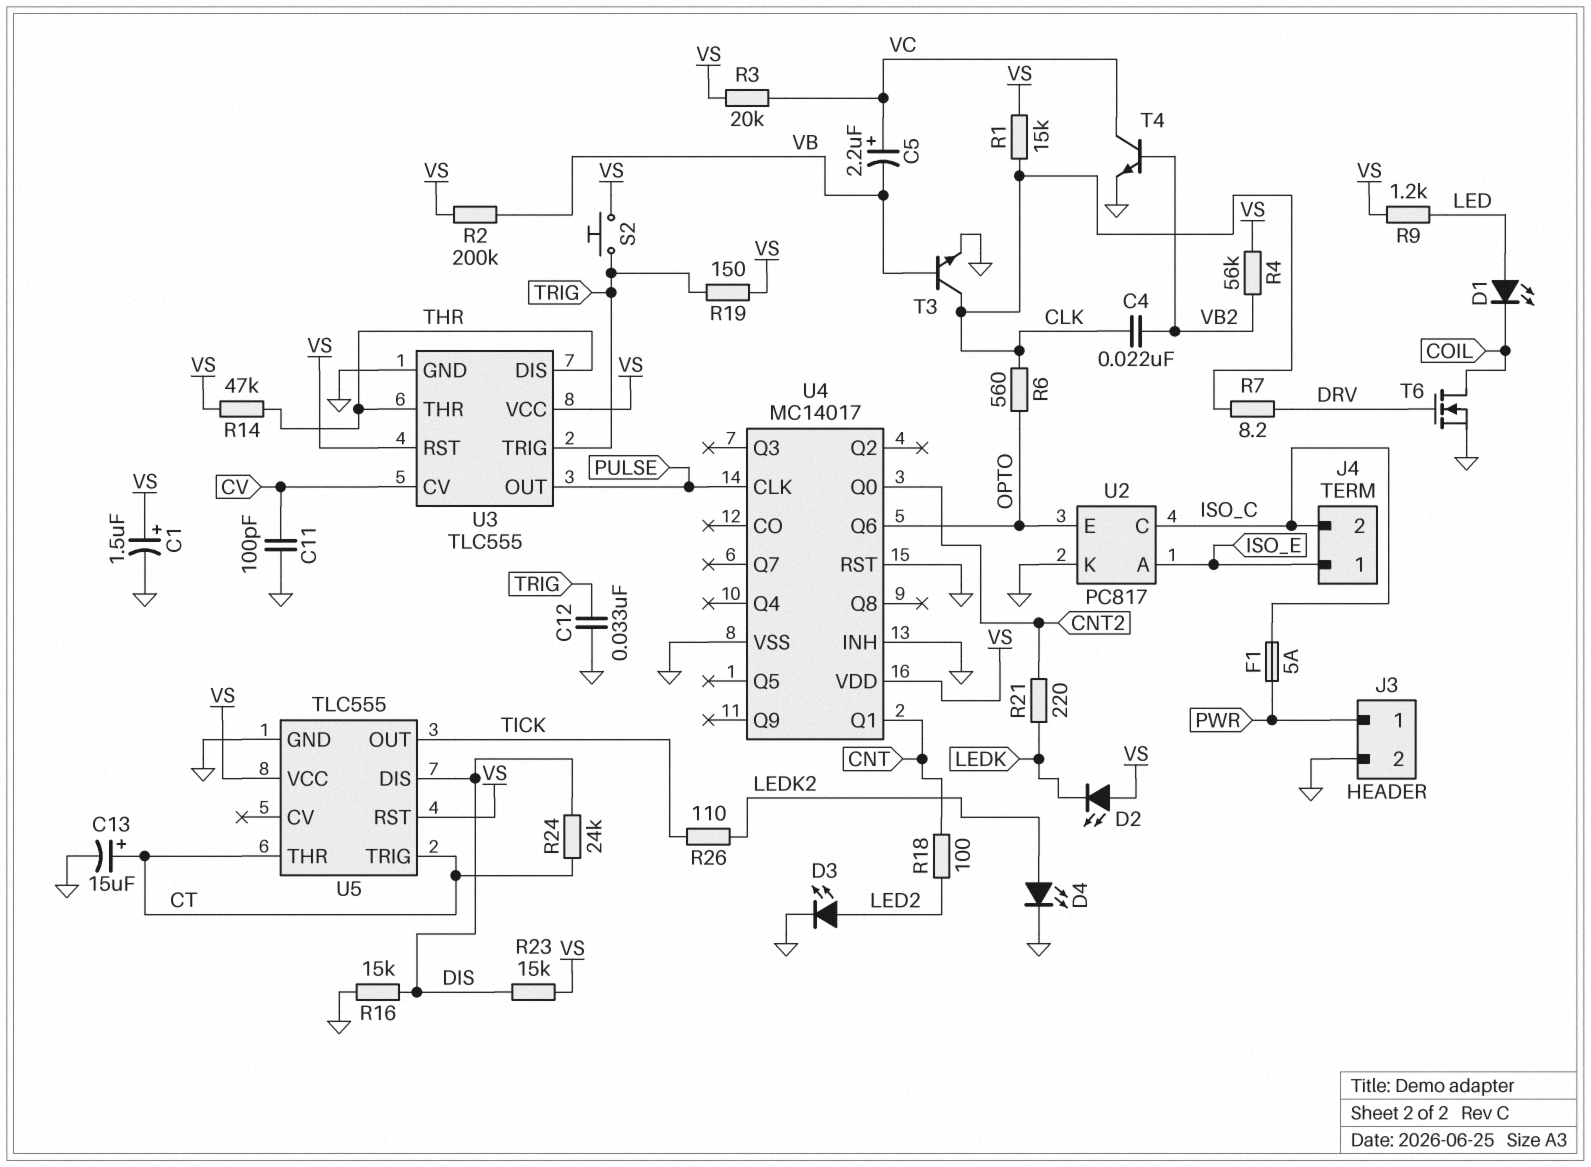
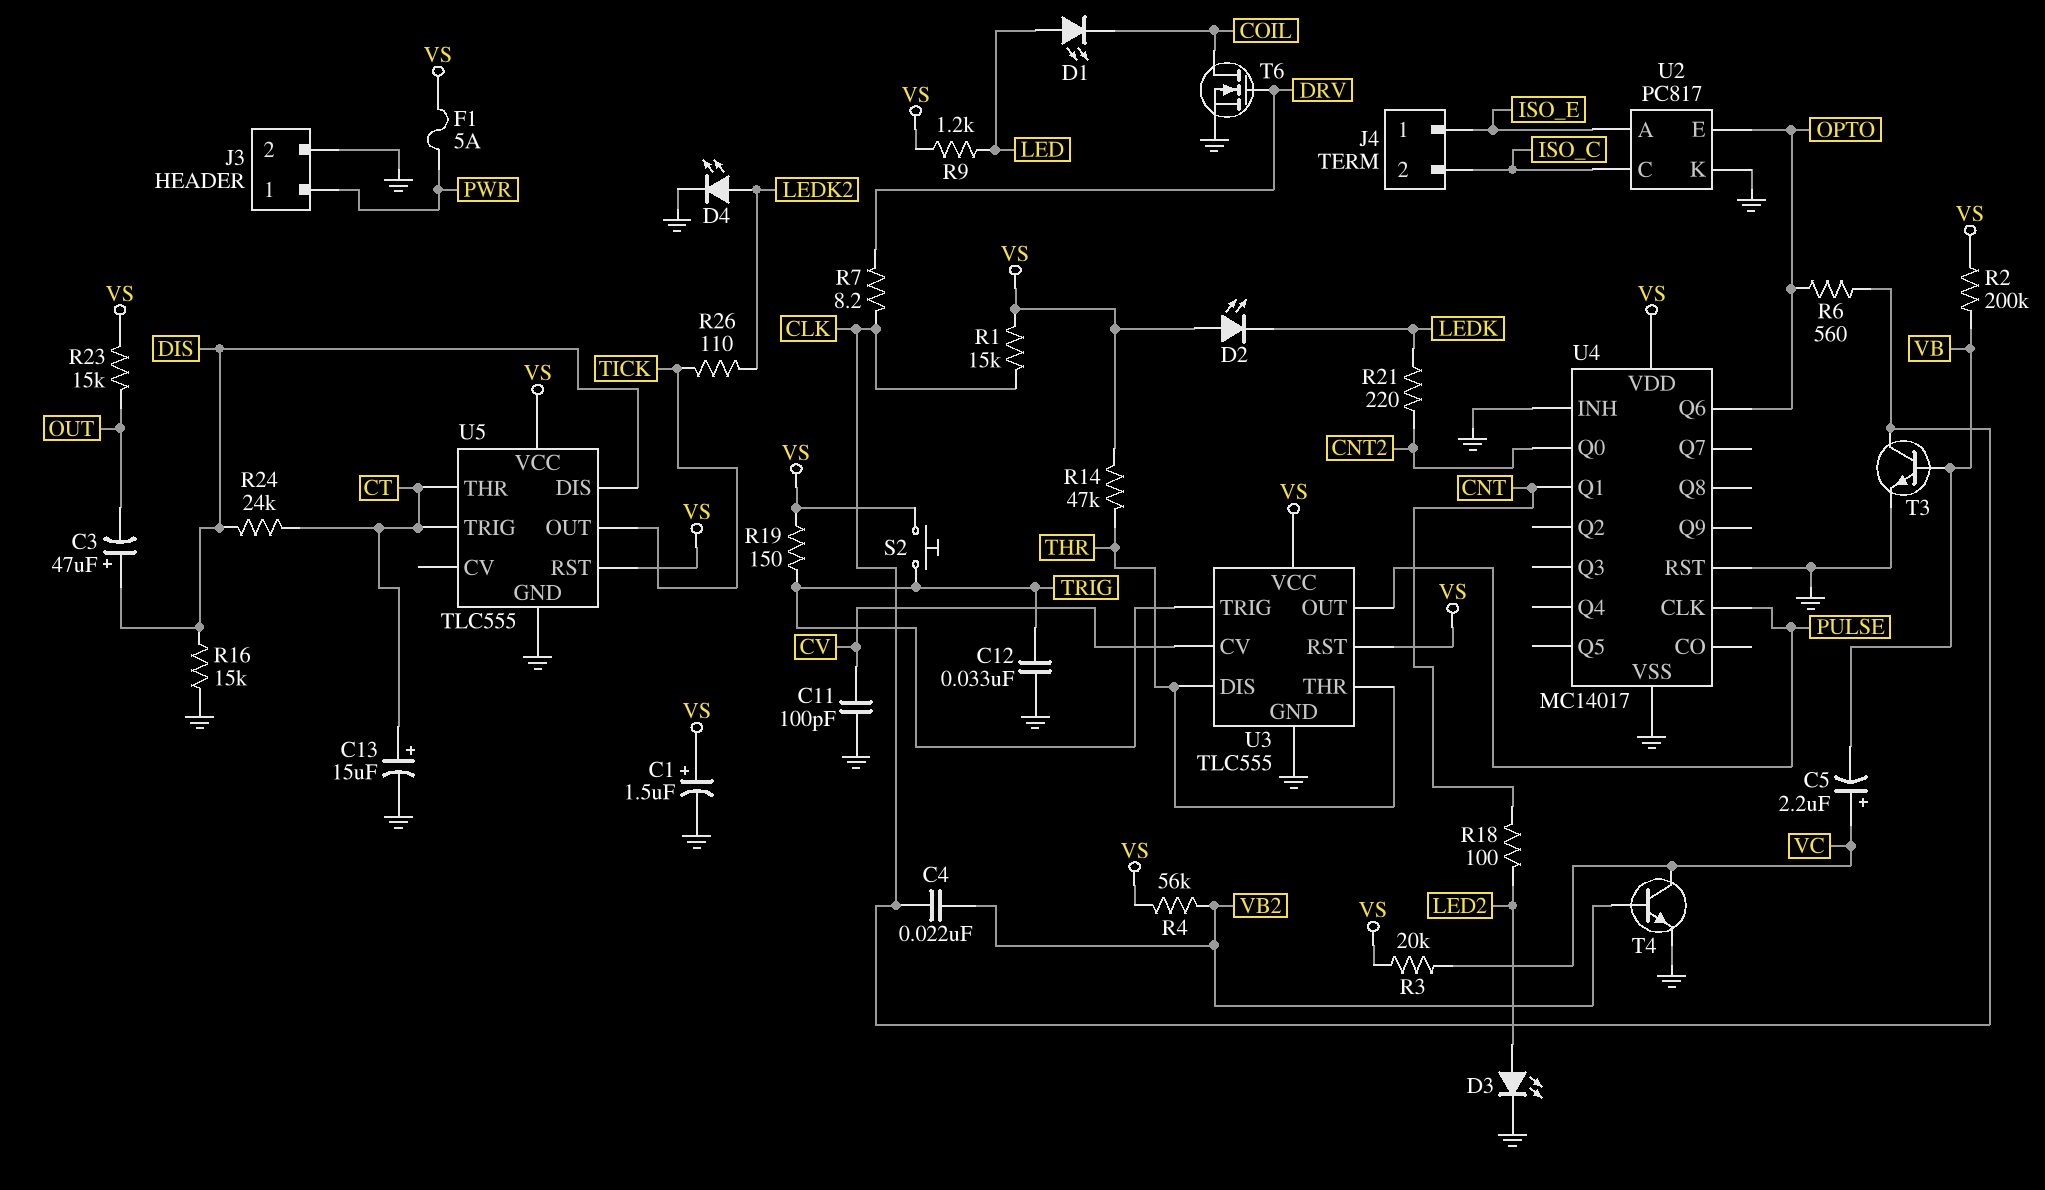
C3: none -> 47uF (plus DIS, minus OUT)
F1: 5A (ISO_C, PWR) -> 5A (PWR, VS)
R23: 15k (DIS, VS) -> 15k (OUT, VS)

